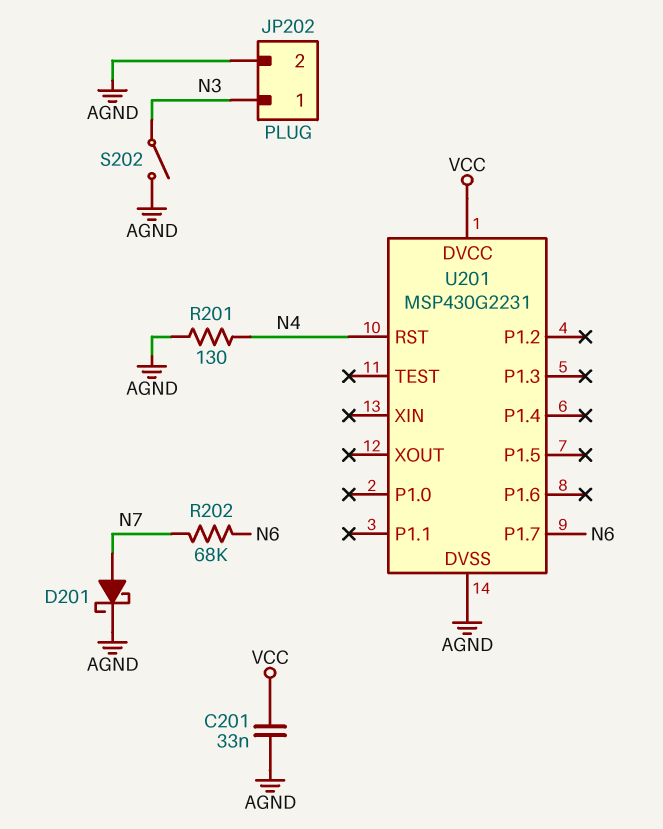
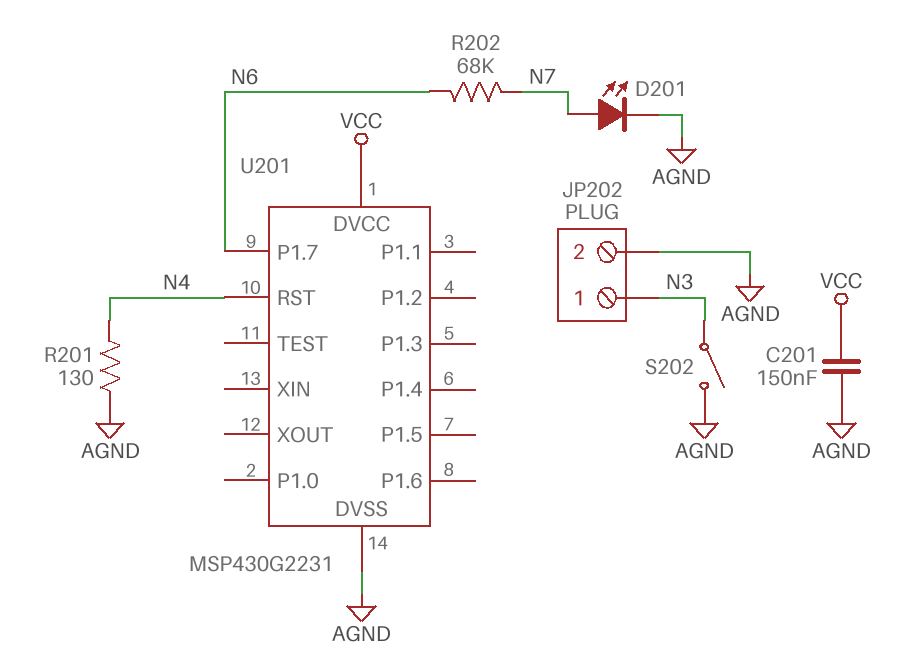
C201: 33nF (AGND, VCC) -> 150nF (AGND, VCC)
D201: schottky (A N7, K AGND) -> LED (A N7, K AGND)

